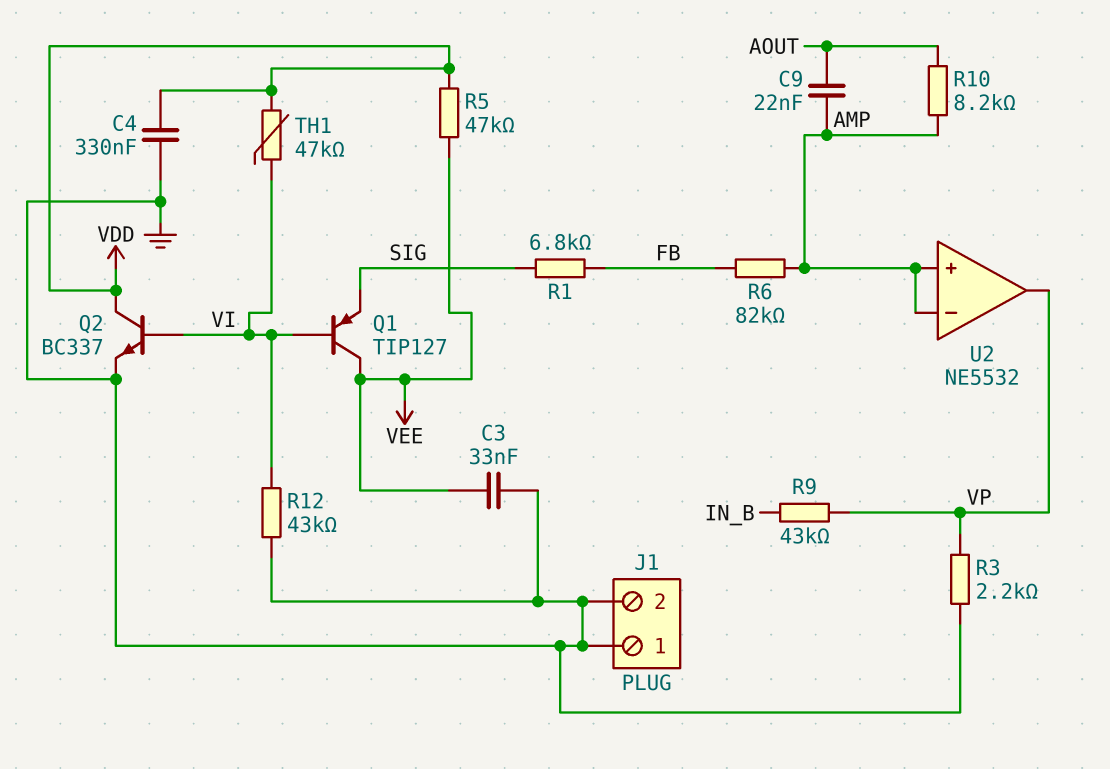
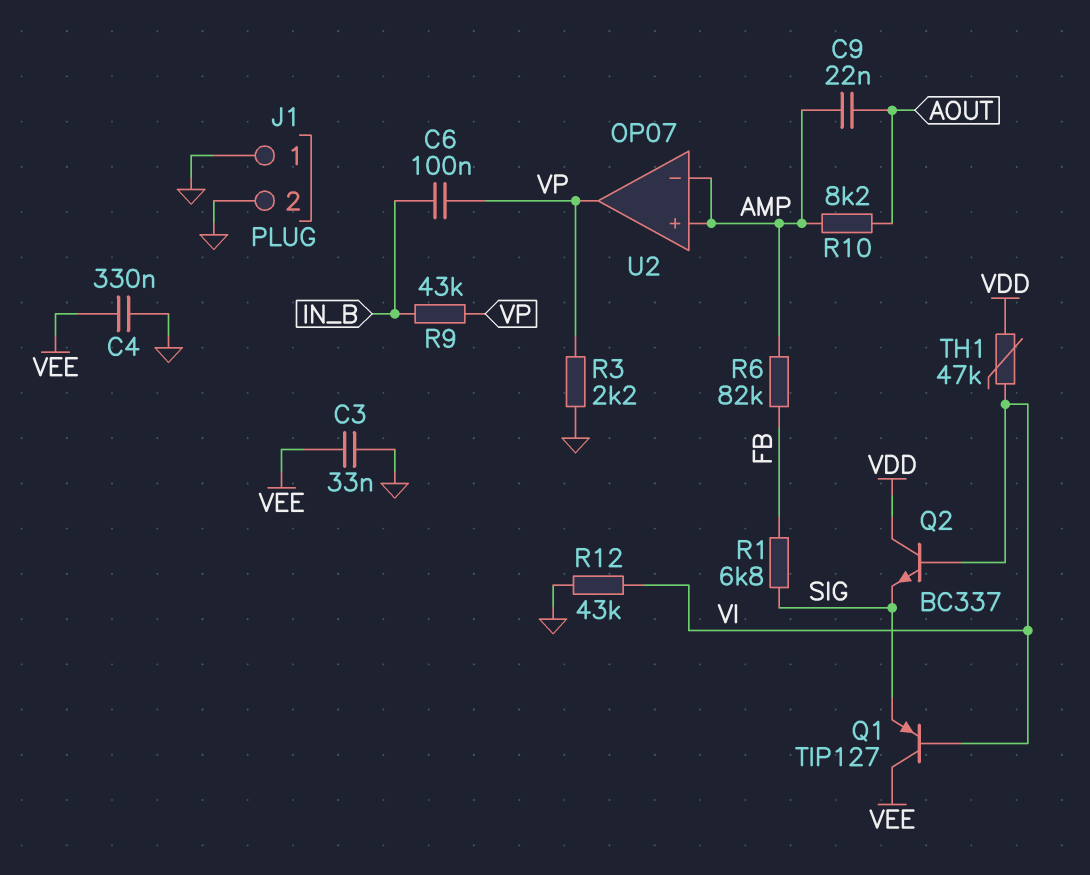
C4: 330nF (GND, VDD) -> 330nF (GND, VEE)
C6: none -> 100nF (IN_B, VP)
Q2: NPN BC337 (B VI, C VDD, E GND) -> NPN BC337 (B VI, C VDD, E SIG)
R5: 47k (VDD, VEE) -> none
U2: NE5532 -> OP07

